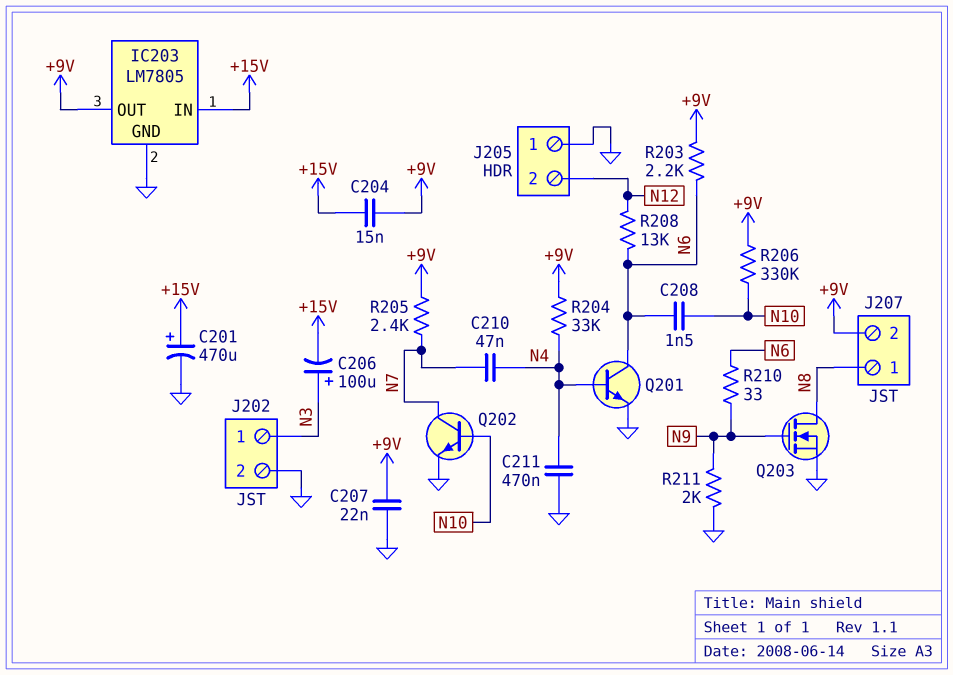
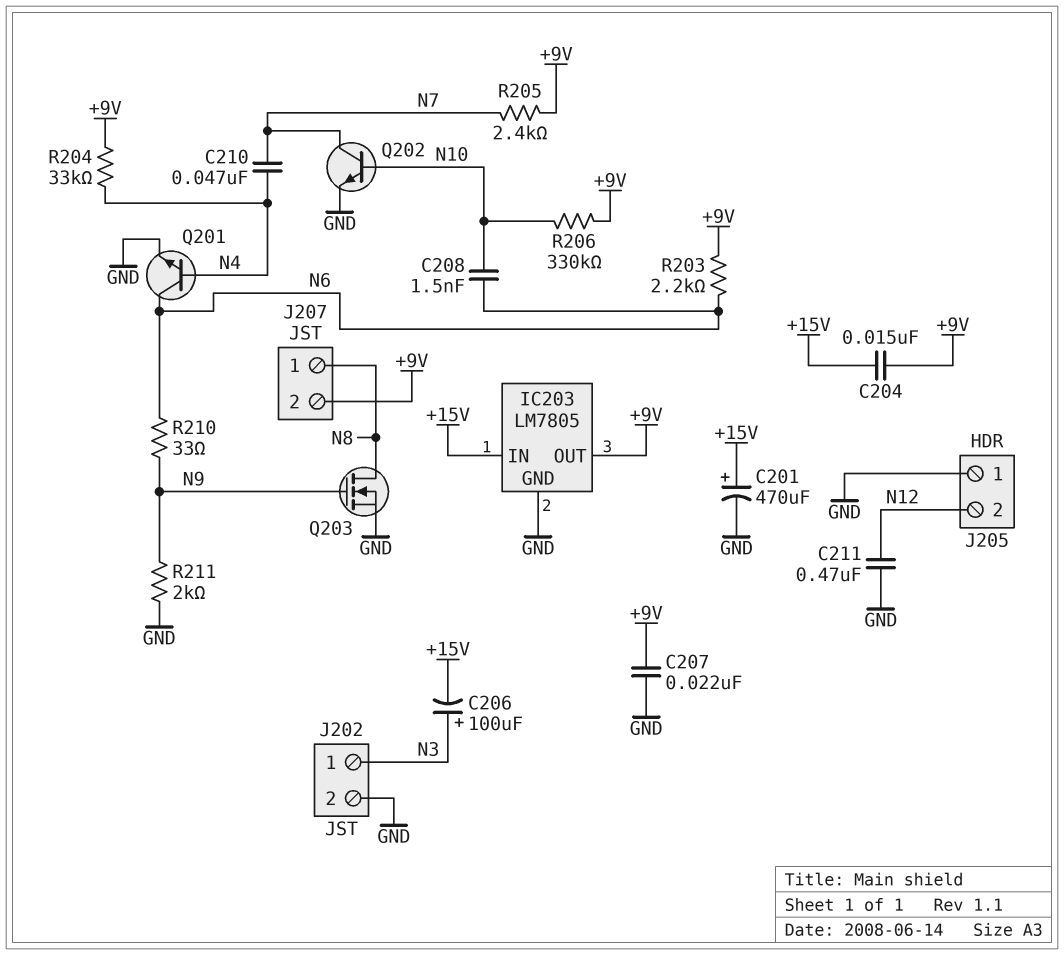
C211: 470nF (GND, N4) -> 470nF (GND, N12)
R208: 13k (N6, N12) -> none

